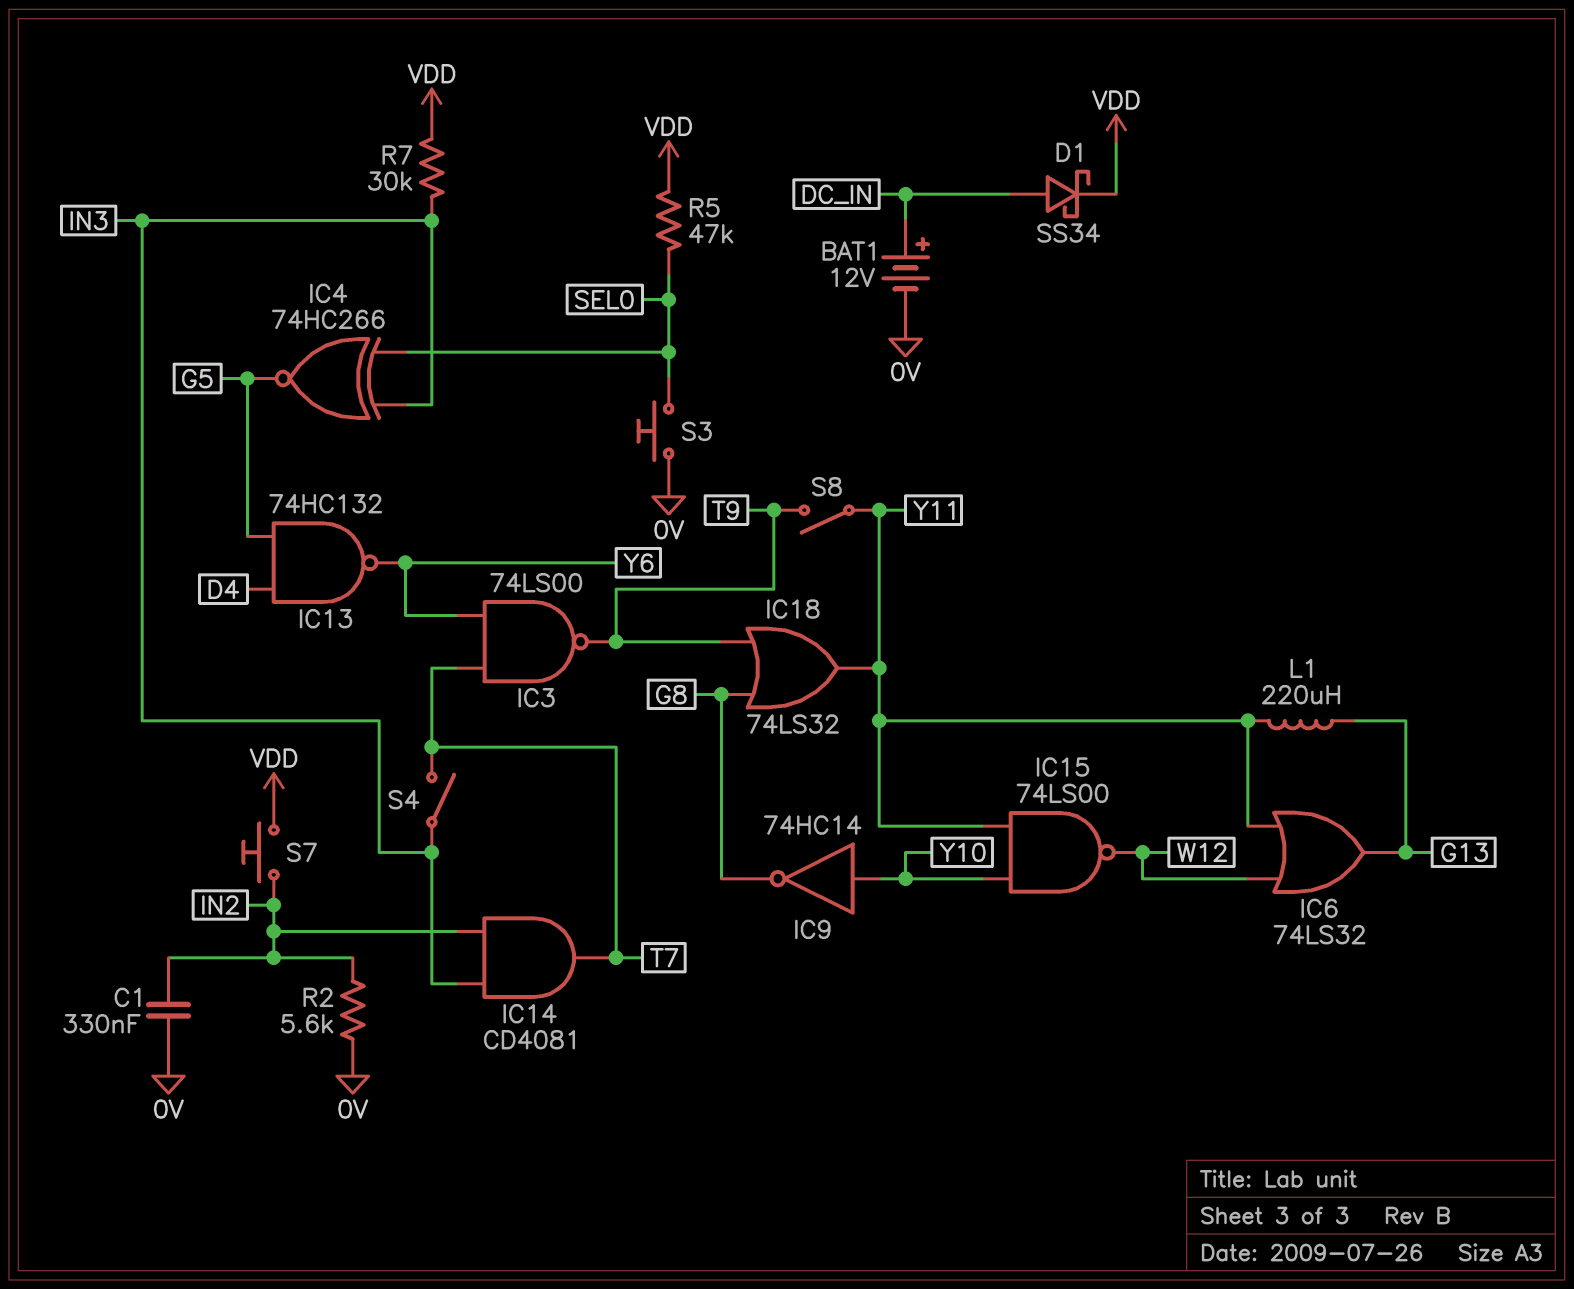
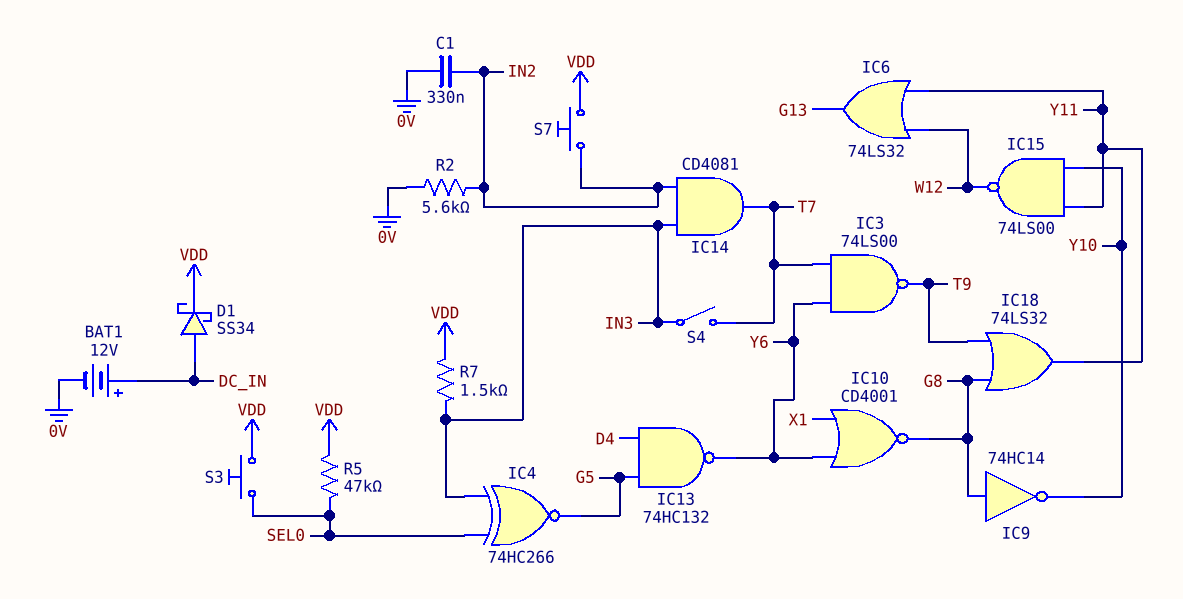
IC9: NOT 74HC14 (in Y10, out G8) -> NOT 74HC14 (in G8, out Y10)
IC10: none -> NOR CD4001 (in X1, in Y6, out G8)
L1: 220uH (G13, Y11) -> none
R7: 30k (IN3, VDD) -> 1.5k (IN3, VDD)
S3: button (0V, SEL0) -> button (SEL0, VDD)
S8: switch (T9, Y11) -> none

